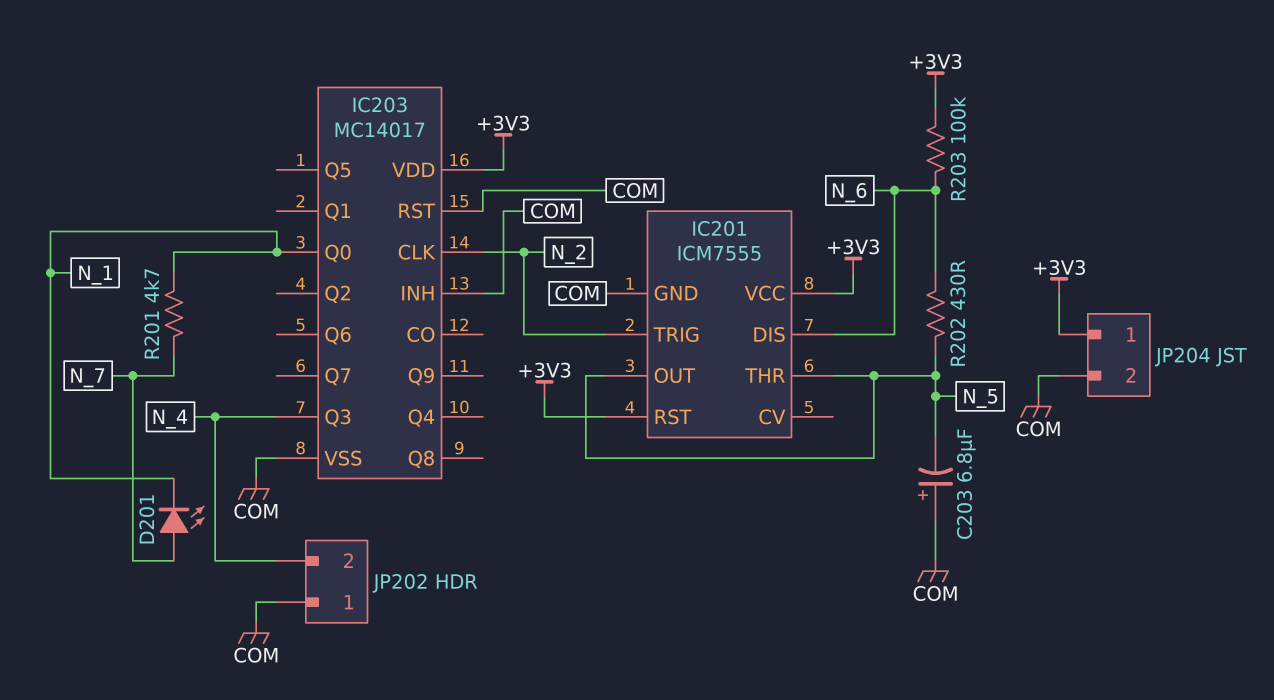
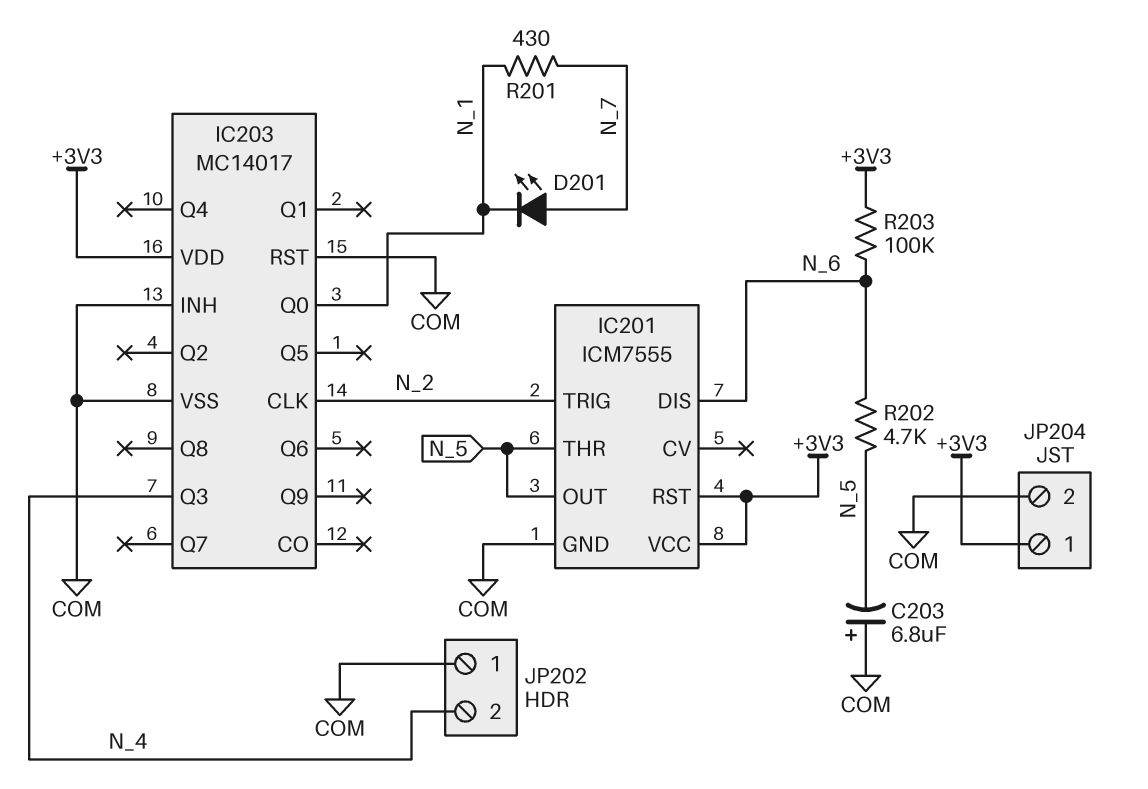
R201: 4.7k (N_1, N_7) -> 430 (N_1, N_7)
R202: 430 (N_5, N_6) -> 4.7k (N_5, N_6)

